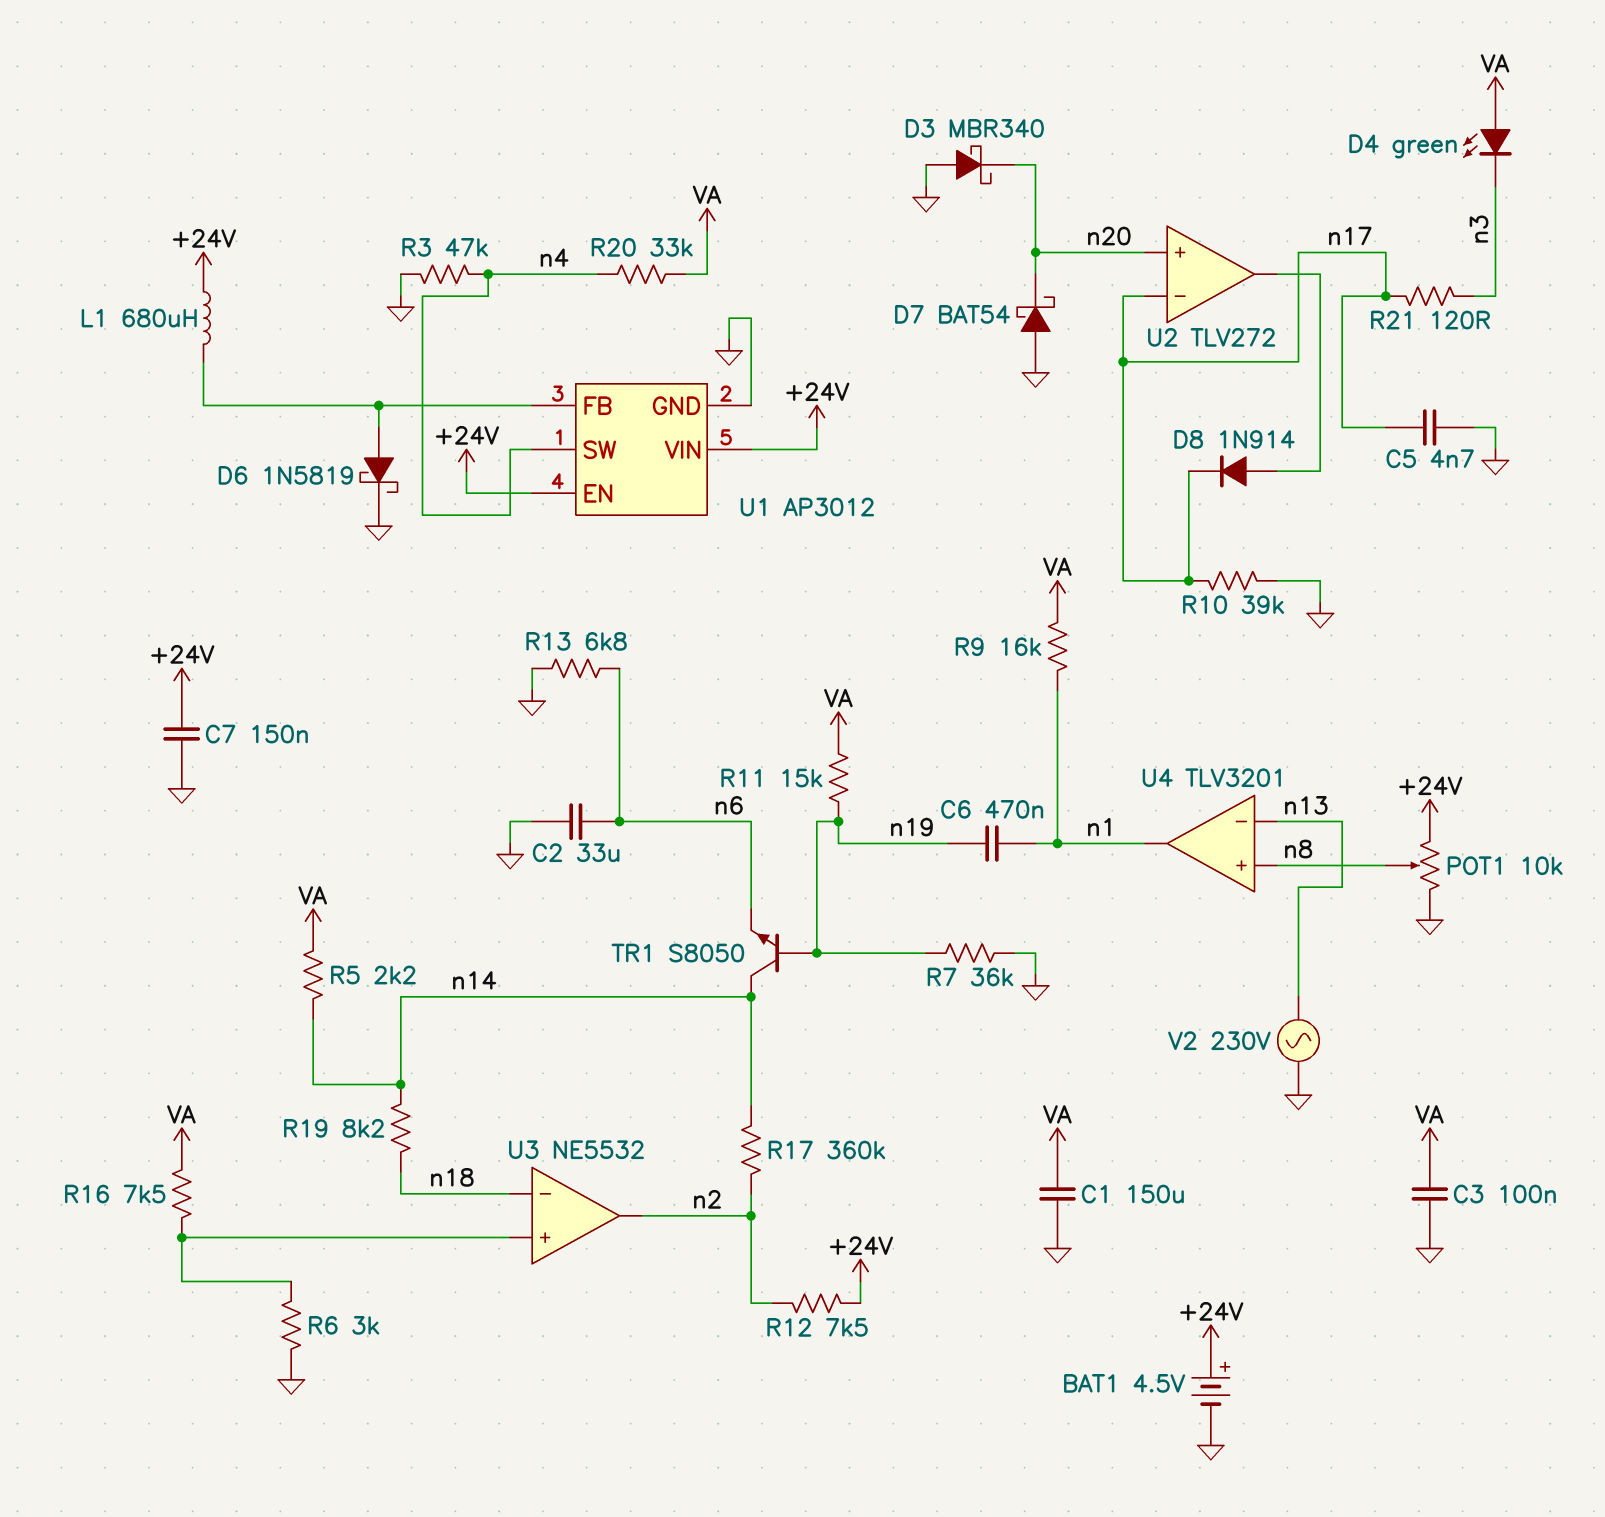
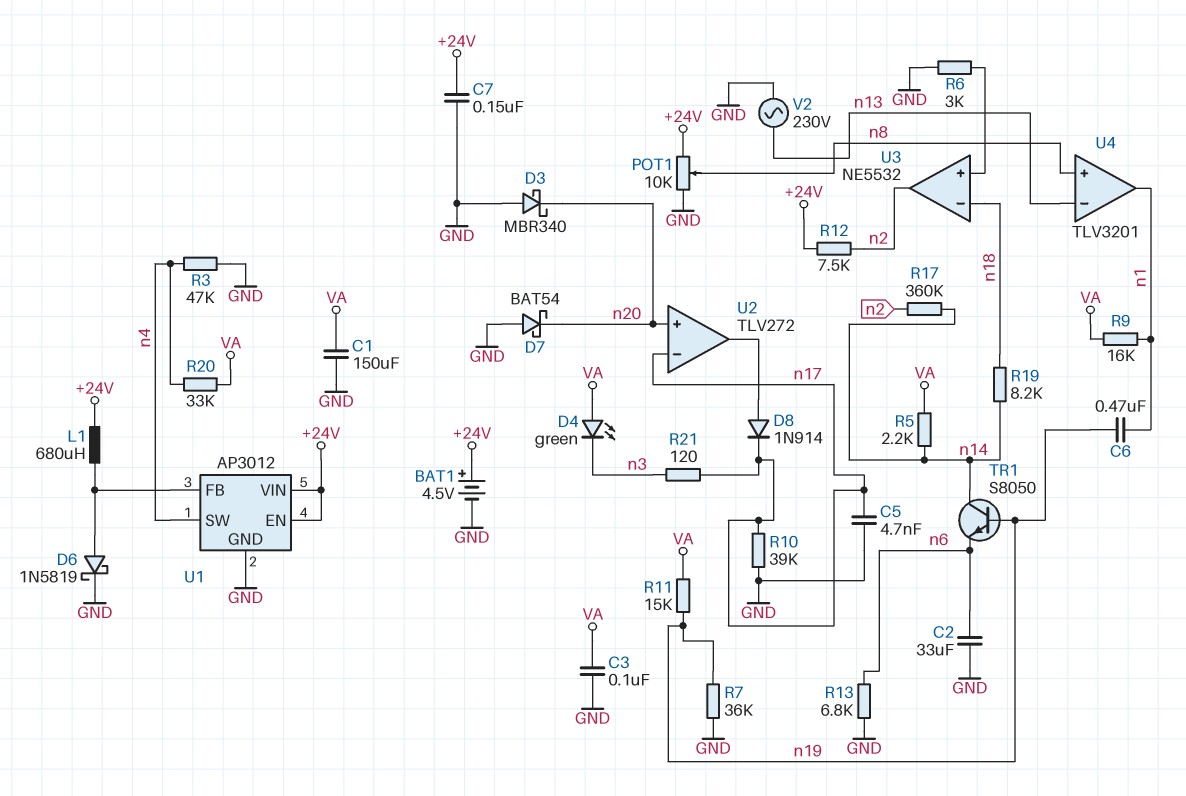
R16: 7.5k (U3/in+, VA) -> none

